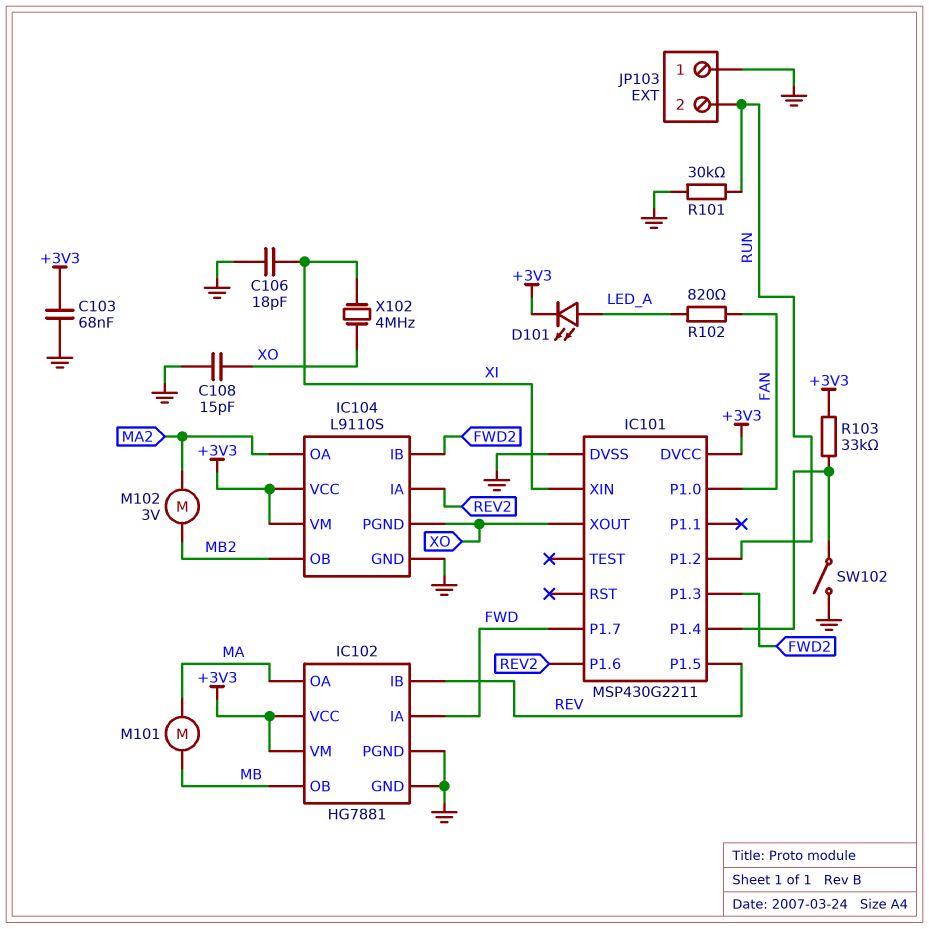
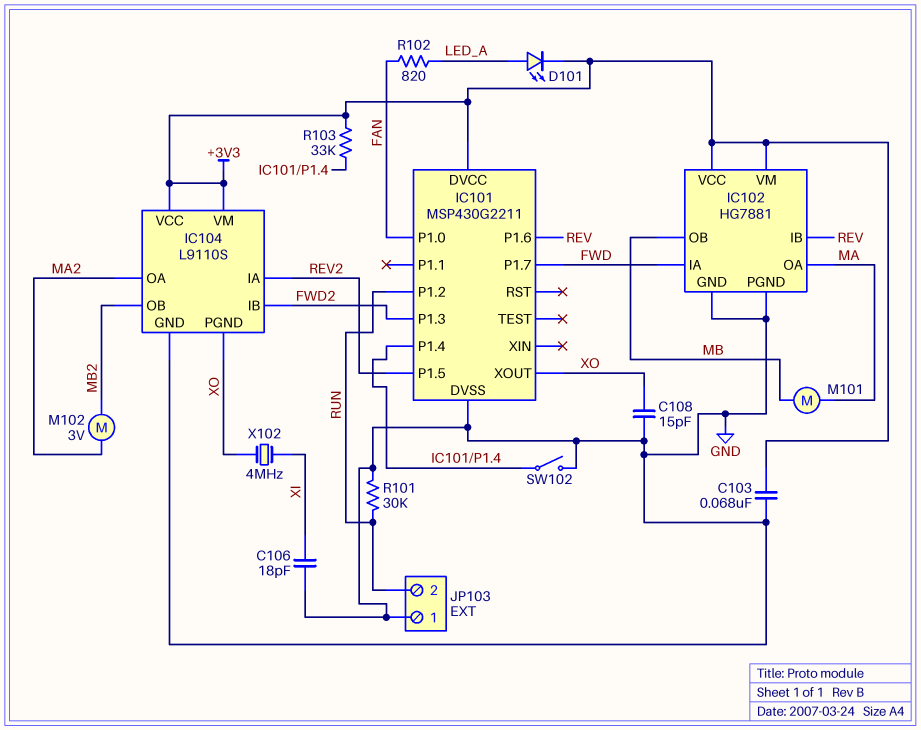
IC101 pin P1.5: REV -> REV2
IC101 pin P1.6: REV2 -> REV
IC101 pin XIN: XI -> none

